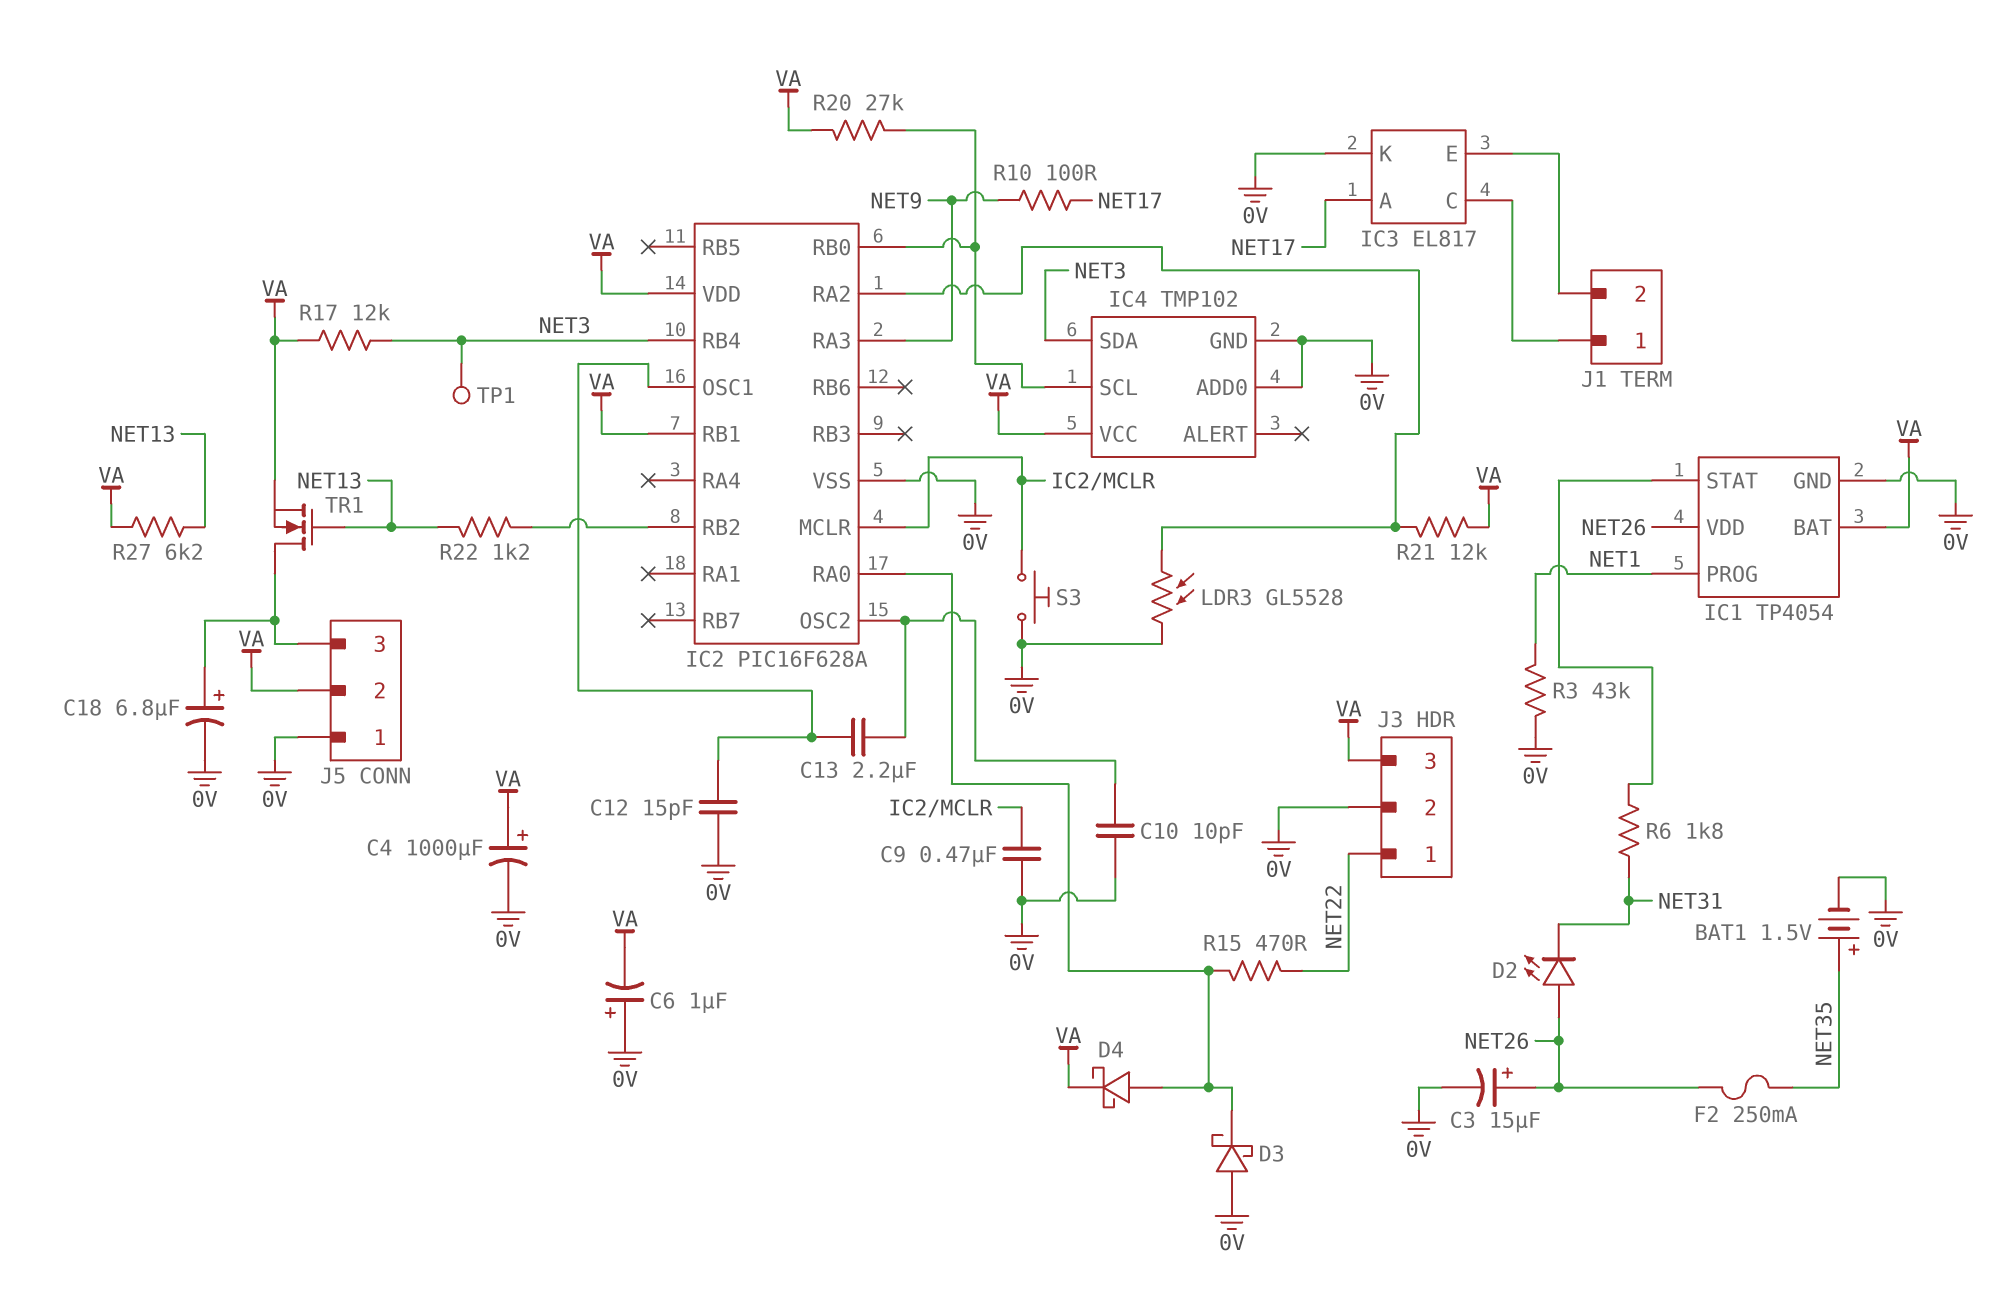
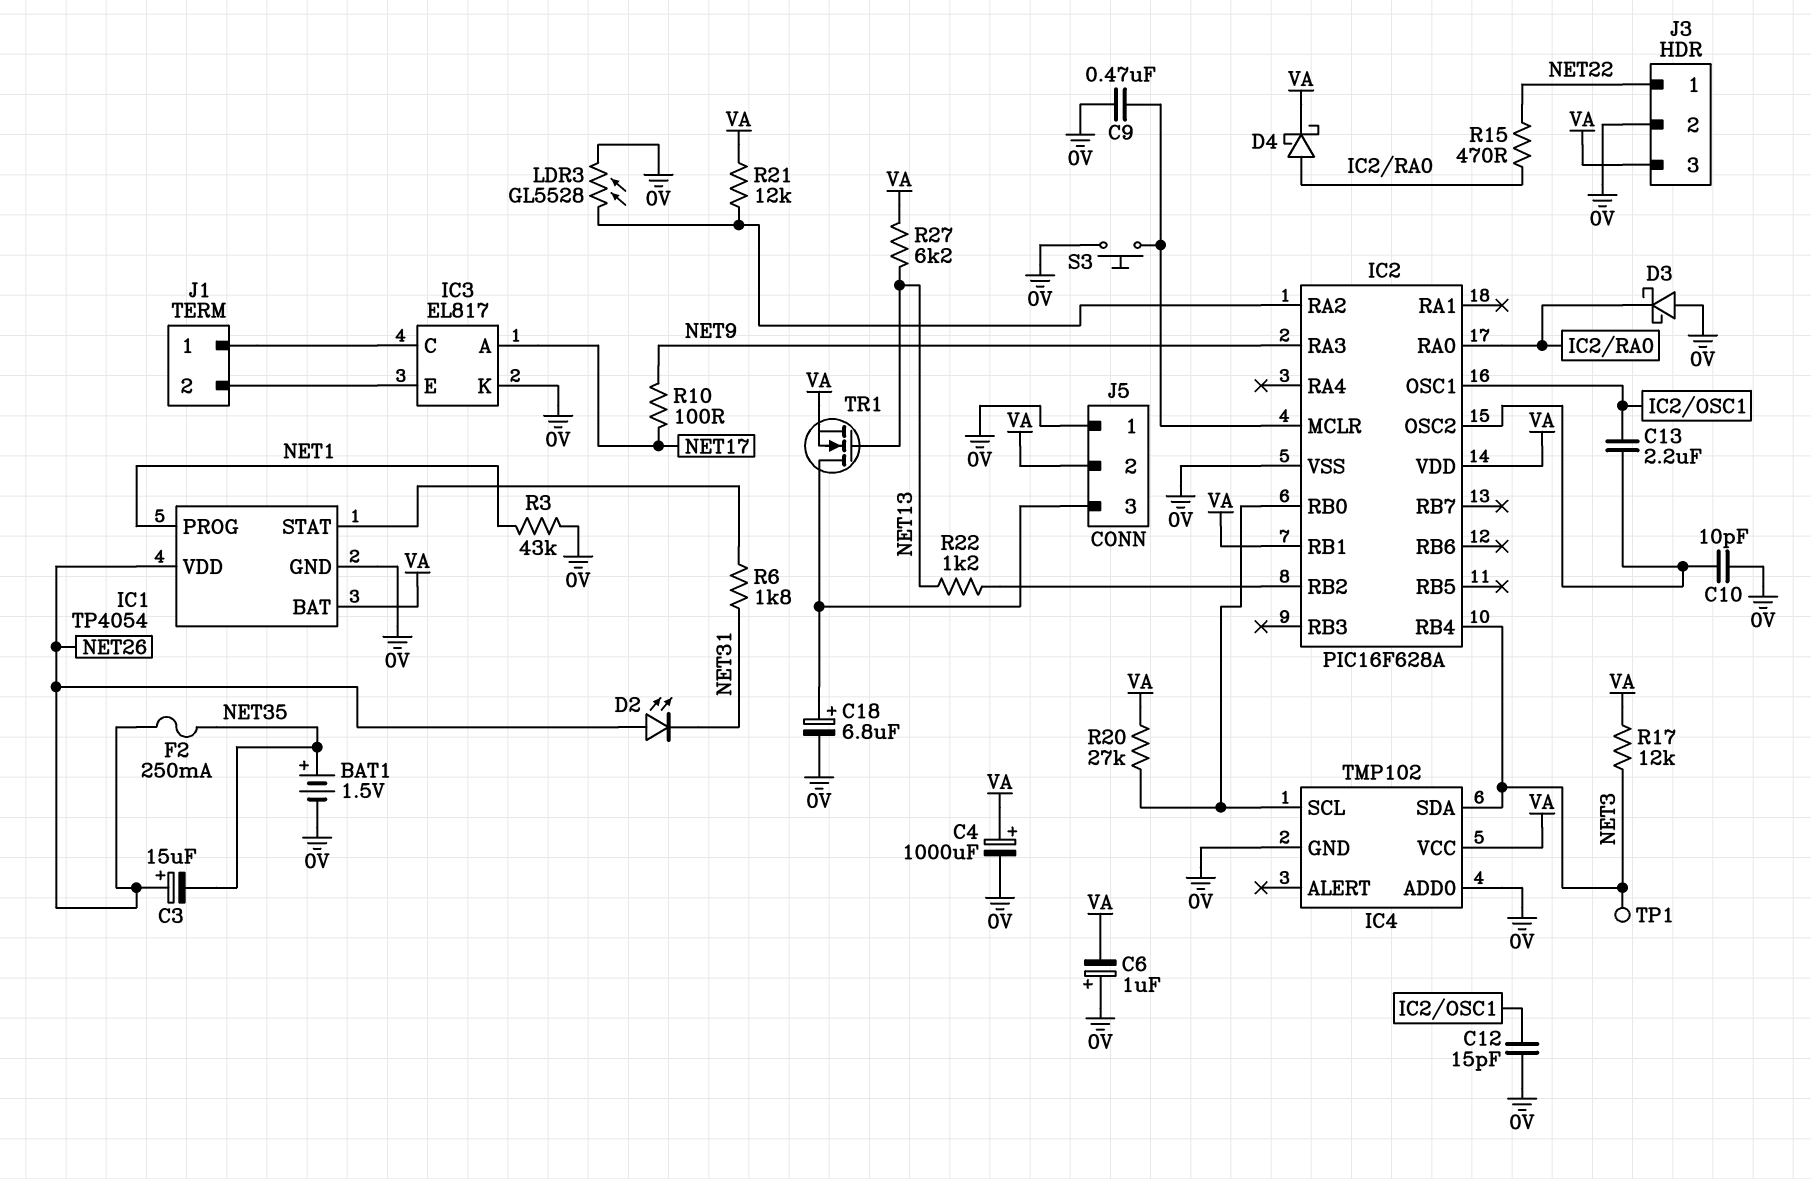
C3: 15uF (plus NET26, minus 0V) -> 15uF (plus NET26, minus NET35)

